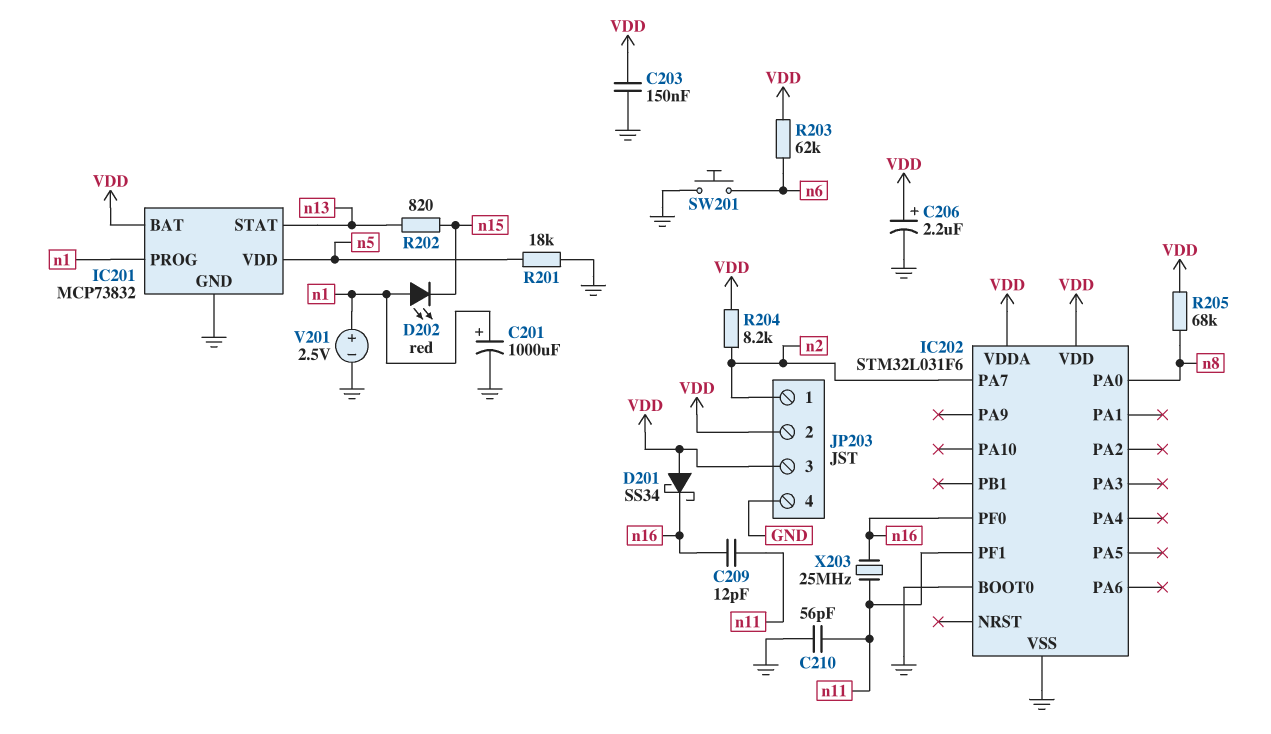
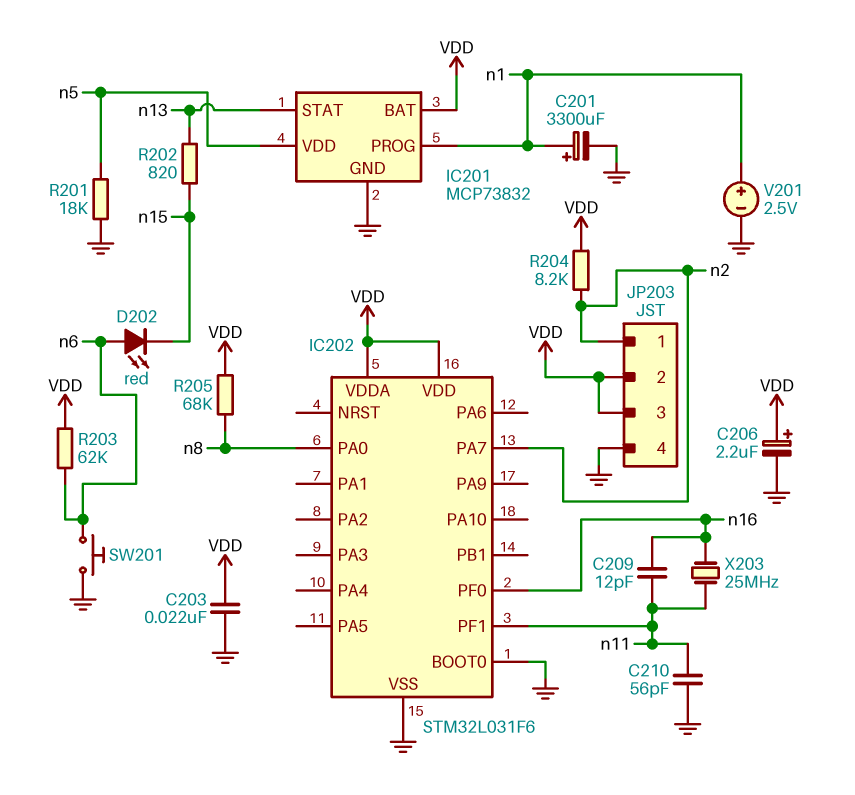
C201: 1000uF (plus n1, minus GND) -> 3300uF (plus n1, minus GND)
C203: 150nF (GND, VDD) -> 22nF (GND, VDD)
D201: schottky SS34 (A VDD, K n16) -> none
D202: LED red (A n1, K n15) -> LED red (A n6, K n15)

